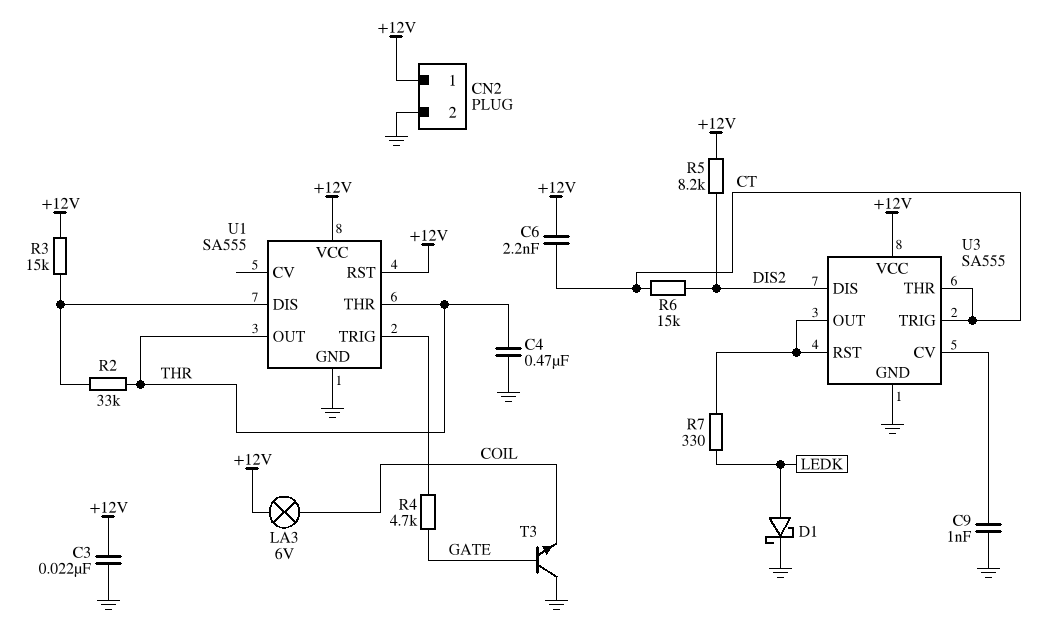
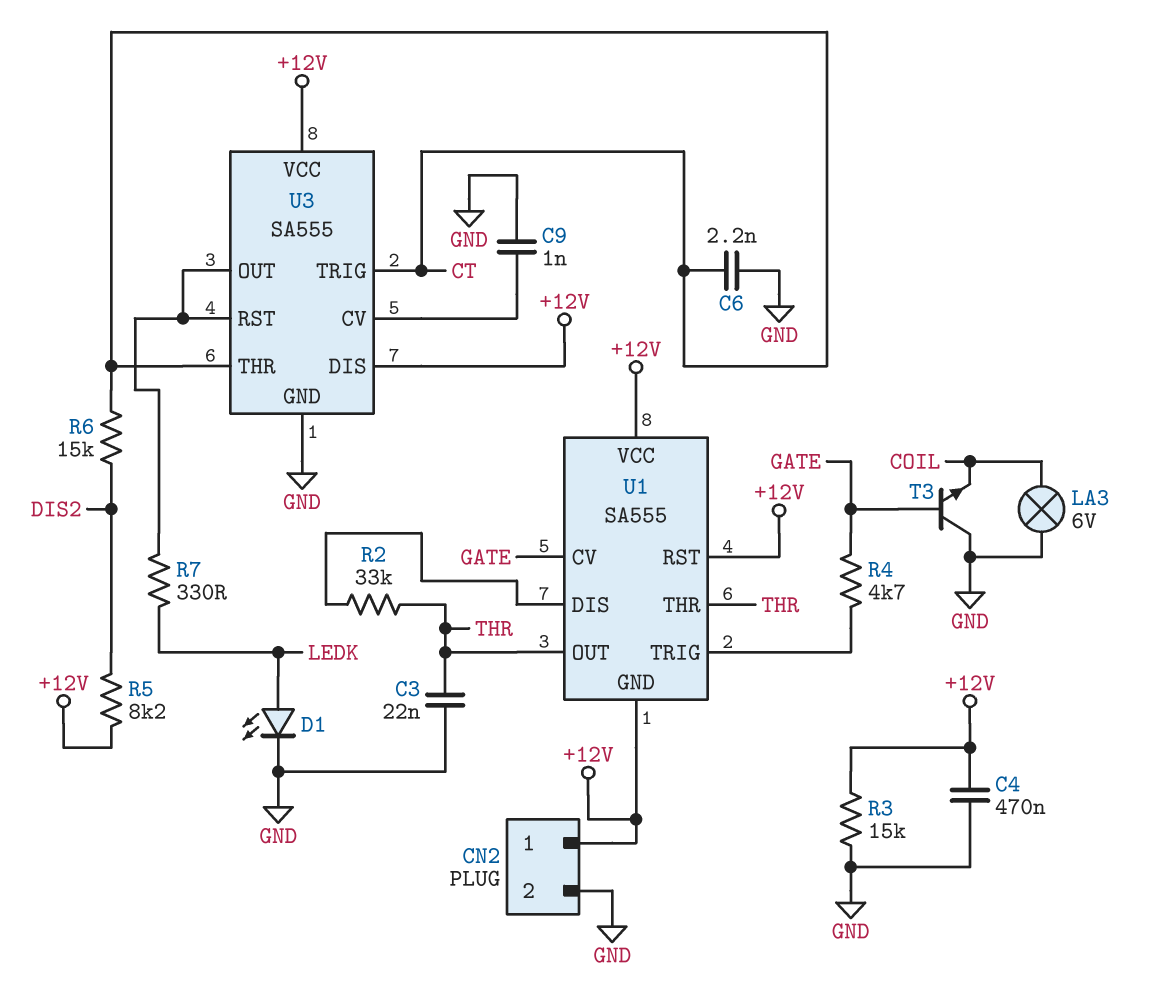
C3: 22nF (+12V, GND) -> 22nF (GND, THR)
C4: 470nF (GND, THR) -> 470nF (+12V, GND)
C6: 2.2nF (+12V, CT) -> 2.2nF (CT, GND)
D1: schottky (A LEDK, K GND) -> LED (A LEDK, K GND)
LA3: lamp 6V (+12V, COIL) -> lamp 6V (COIL, GND)
R3: 15k (+12V, U1/DIS) -> 15k (+12V, GND)
U1 pin CV: none -> GATE
U1 pin GND: GND -> +12V
U3 pin DIS: DIS2 -> +12V

